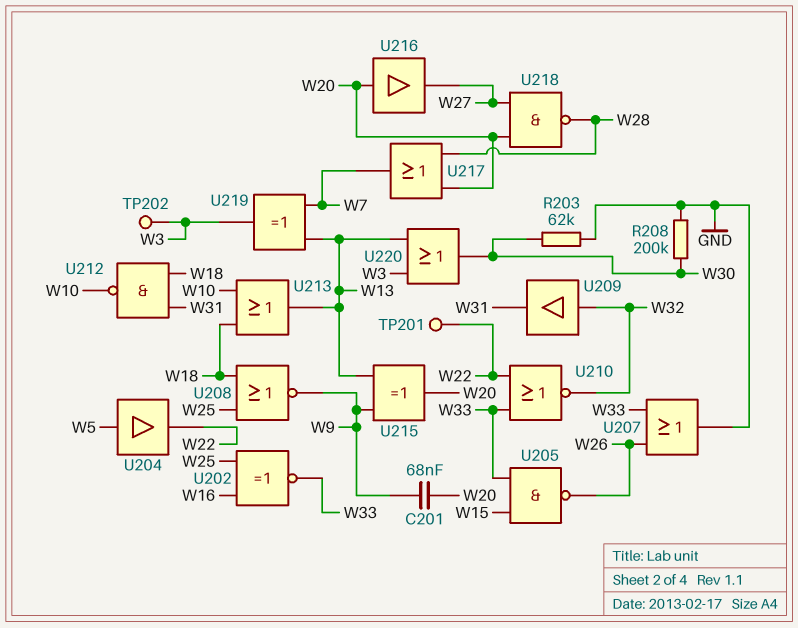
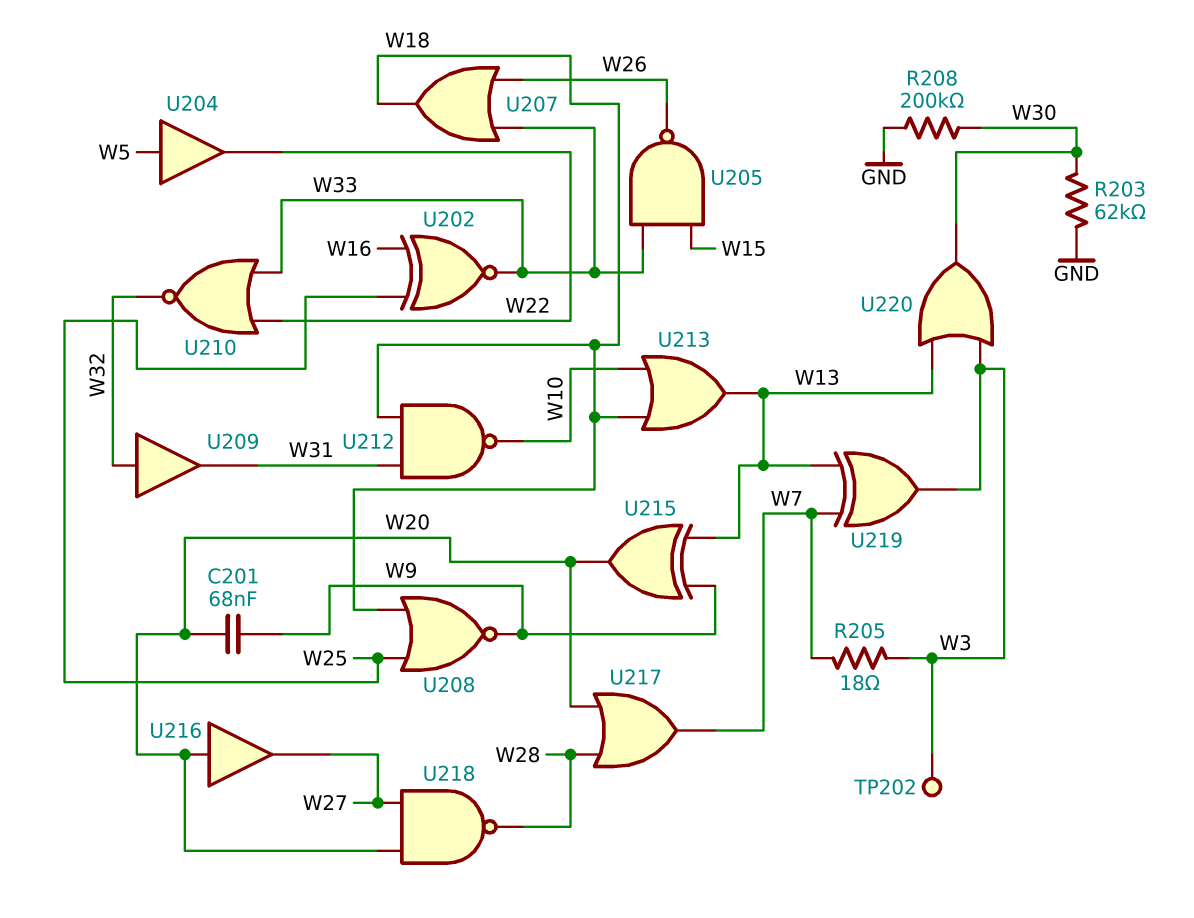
R205: none -> 18 (W3, W7)
TP201: test point (W22) -> none
U207: OR (in W26, in W33, out GND) -> OR (in W26, in W33, out W18)

